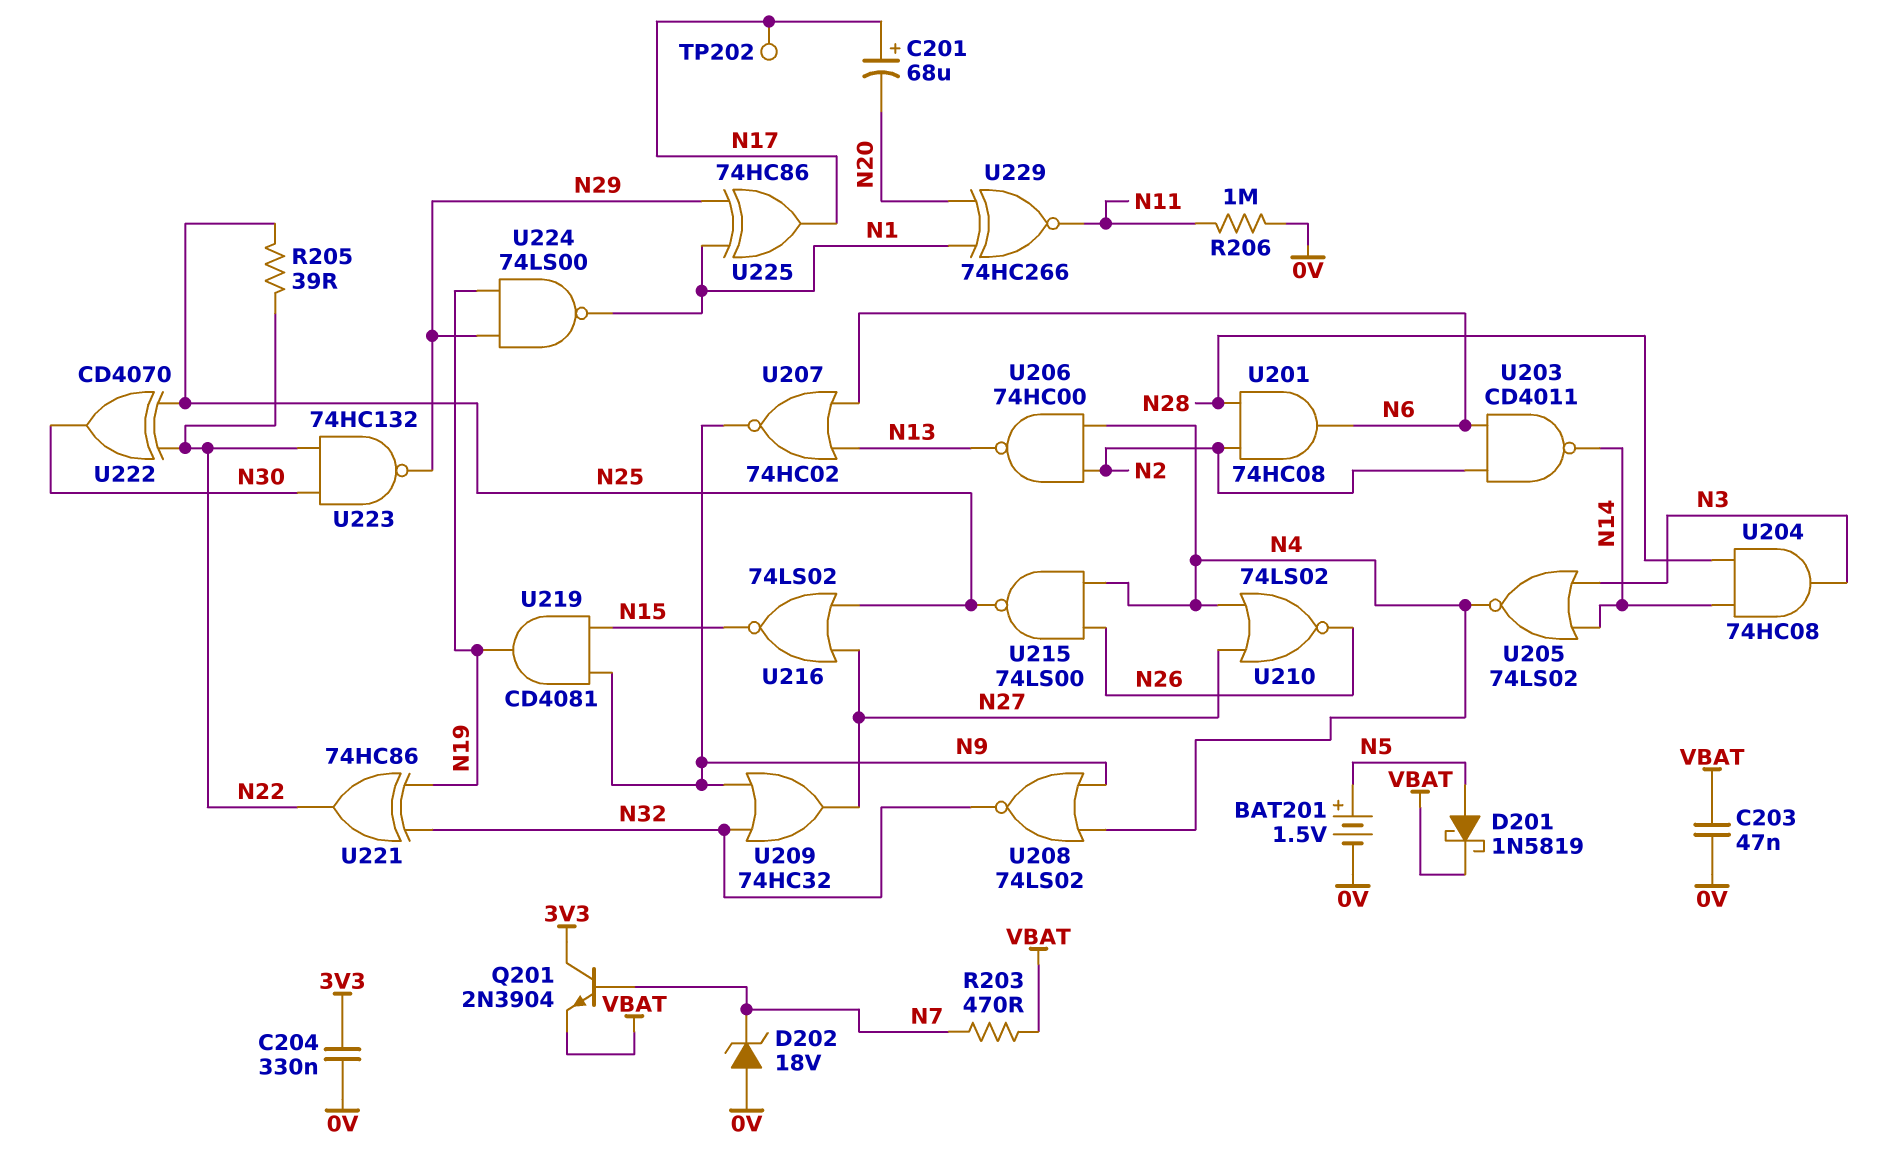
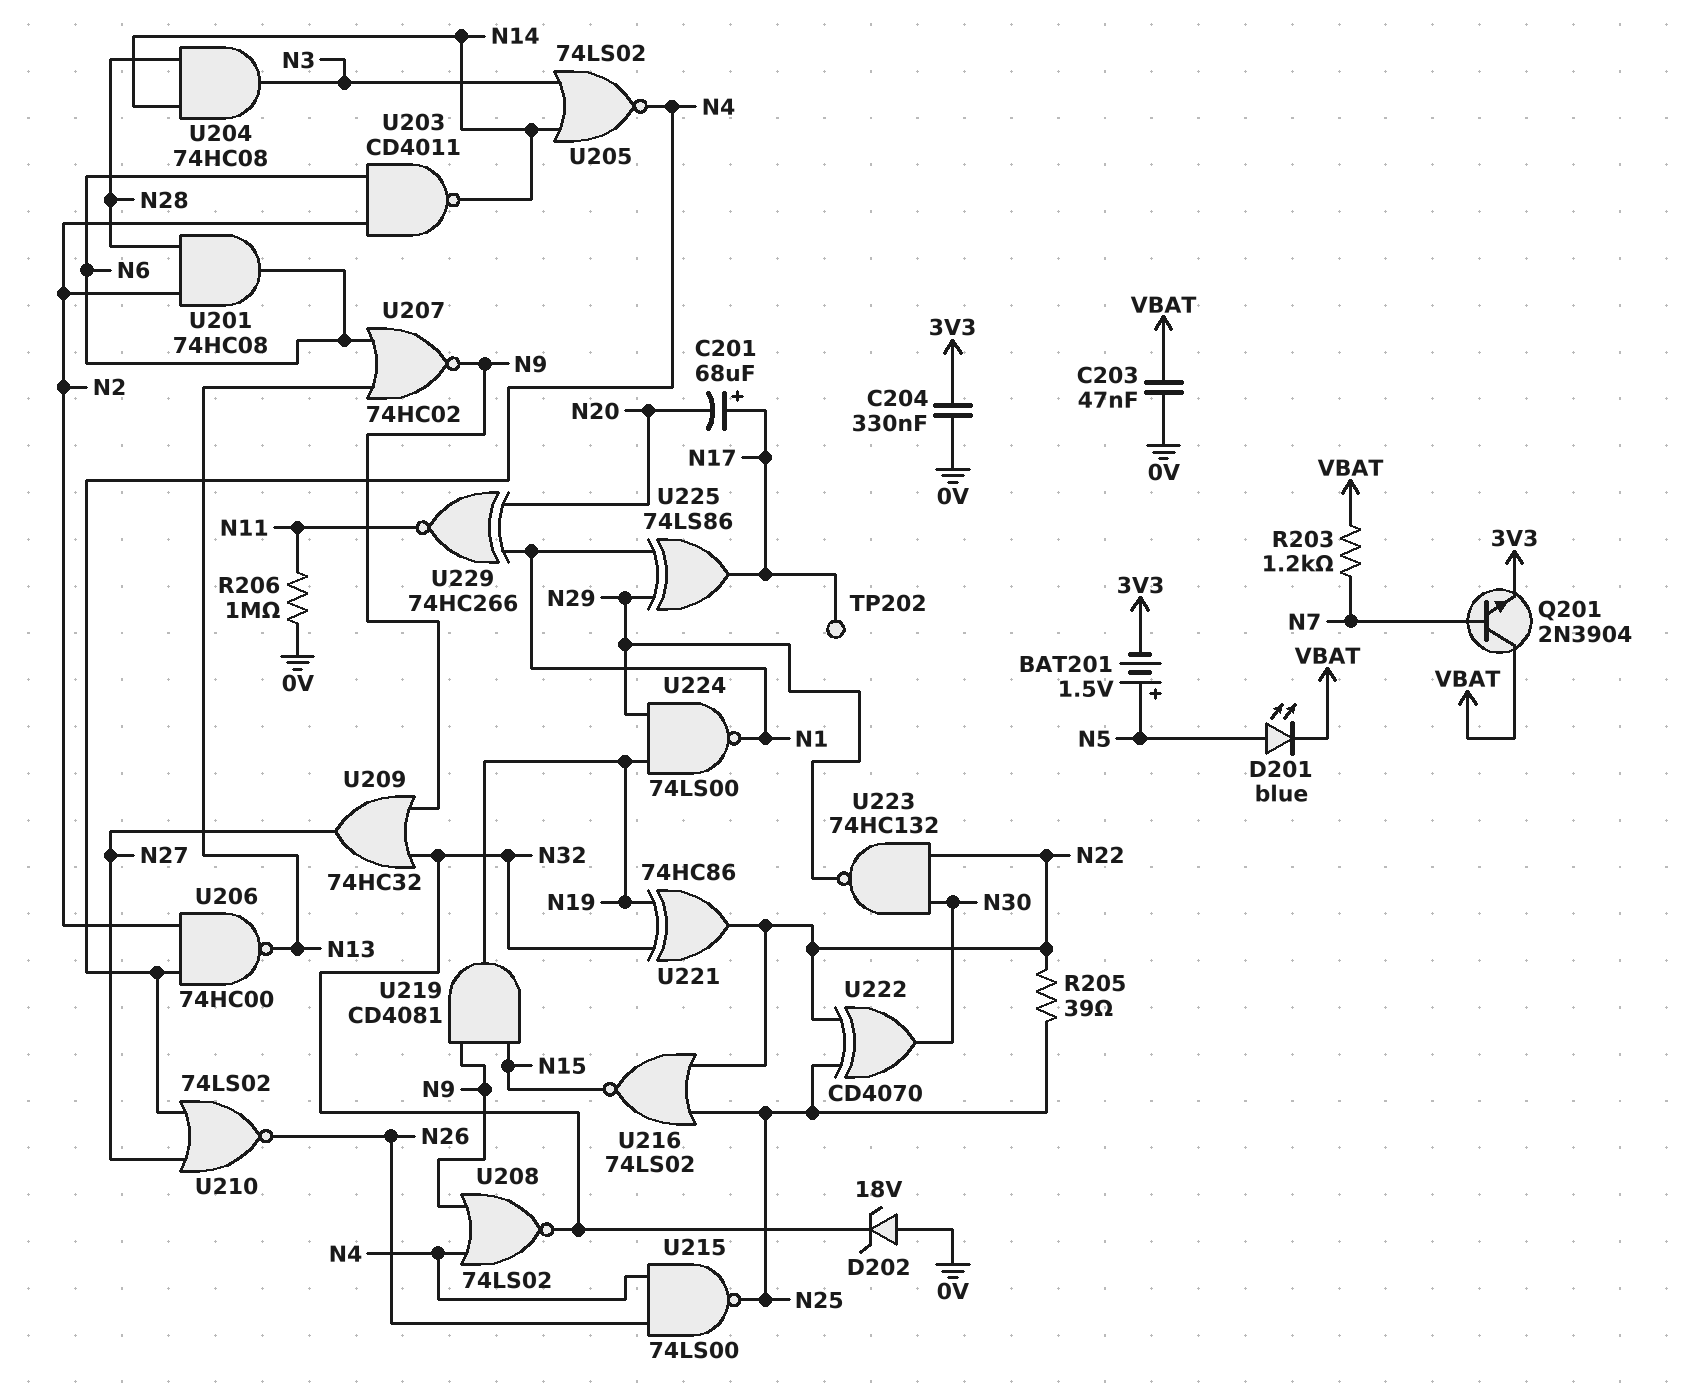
BAT201: 1.5V (plus N5, minus 0V) -> 1.5V (plus N5, minus 3V3)
D201: schottky 1N5819 (A N5, K VBAT) -> LED blue (A N5, K VBAT)
D202: zener 18V (A 0V, K N7) -> zener 18V (A 0V, K N32)
Q201: NPN 2N3904 (B N7, C 3V3, E VBAT) -> NPN 2N3904 (B N7, C VBAT, E 3V3)
R203: 470 (N7, VBAT) -> 1.2k (N7, VBAT)
U216: NOR 74LS02 (in N25, in N27, out N15) -> NOR 74LS02 (in N22, in N25, out N15)
U225: XOR 74HC86 (in N1, in N29, out N17) -> XOR 74LS86 (in N1, in N29, out N17)

